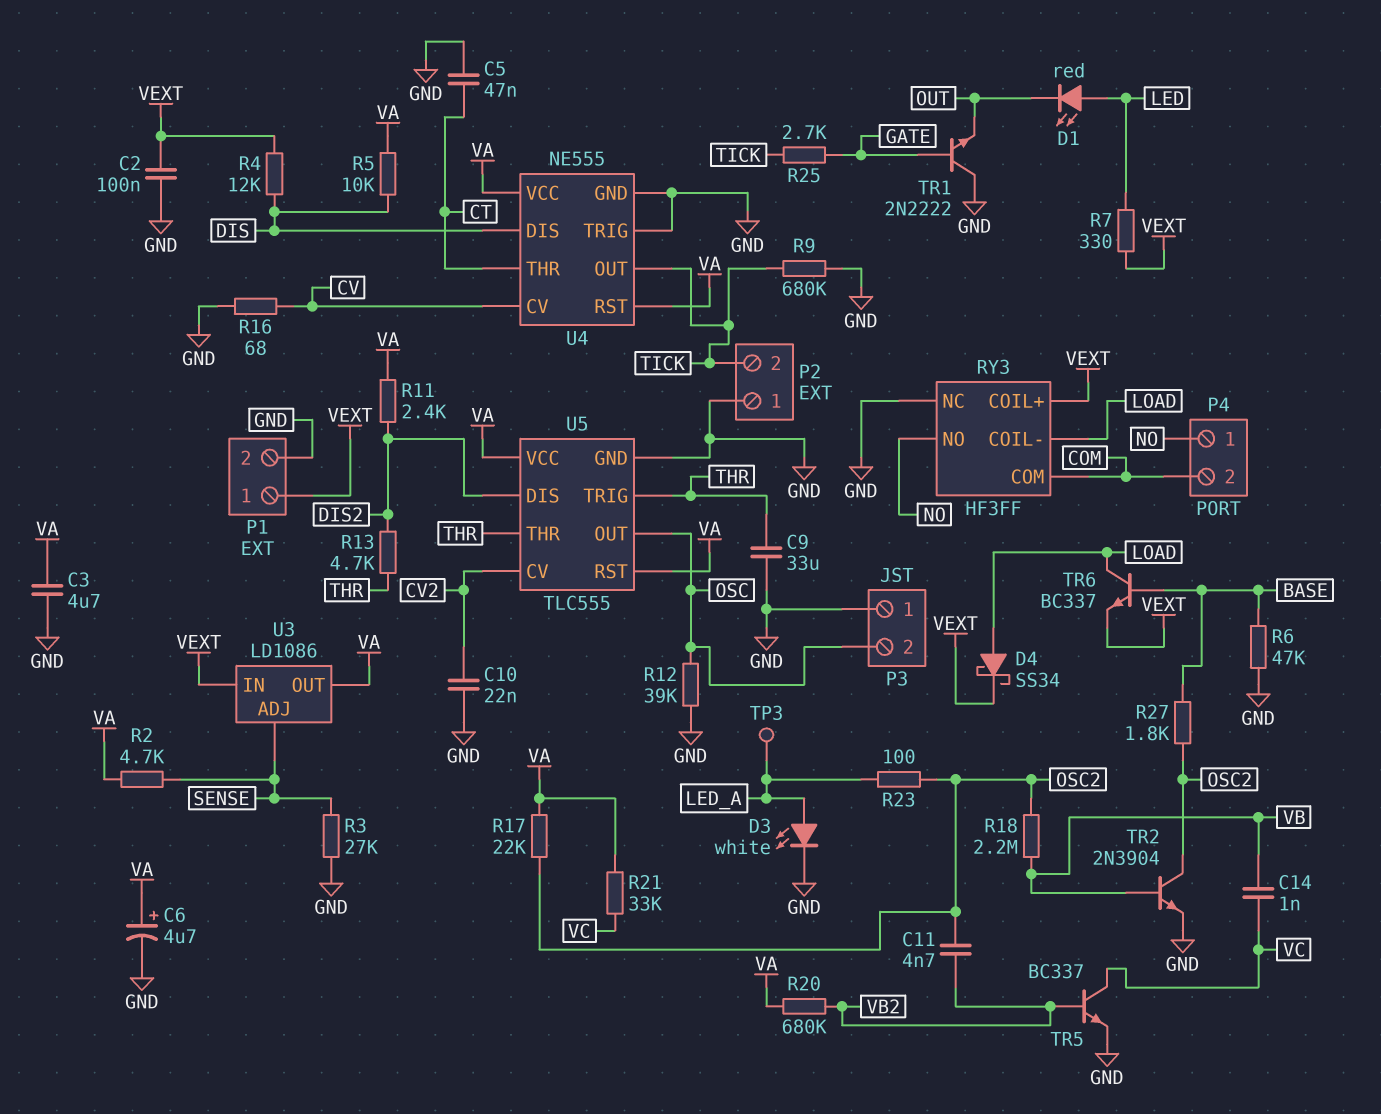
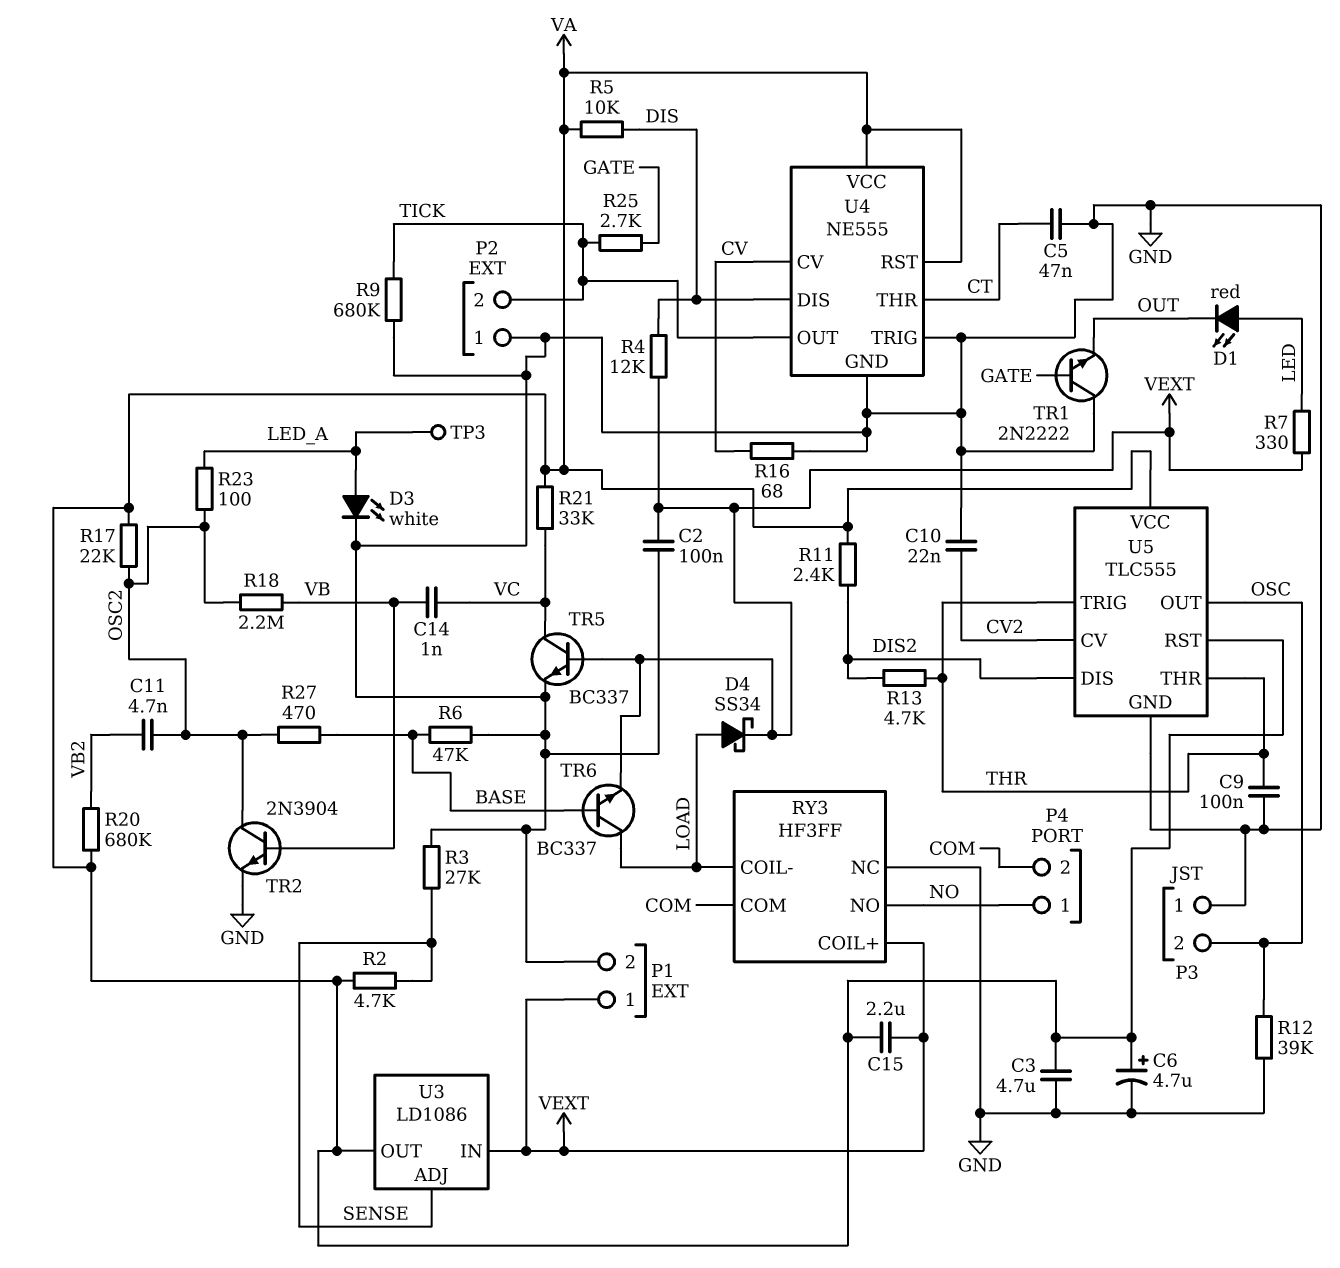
C9: 33uF (GND, THR) -> 100nF (GND, THR)
C15: none -> 2.2uF (VA, VEXT)
R27: 1.8k (BASE, OSC2) -> 470 (BASE, OSC2)
TR5: NPN BC337 (B VB2, C VC, E GND) -> NPN BC337 (B VEXT, C VC, E GND)

